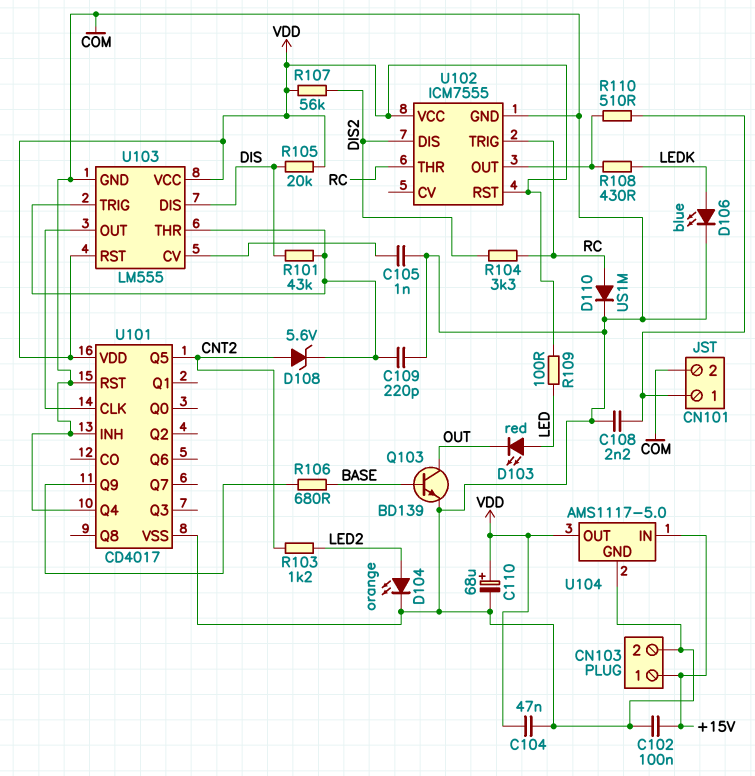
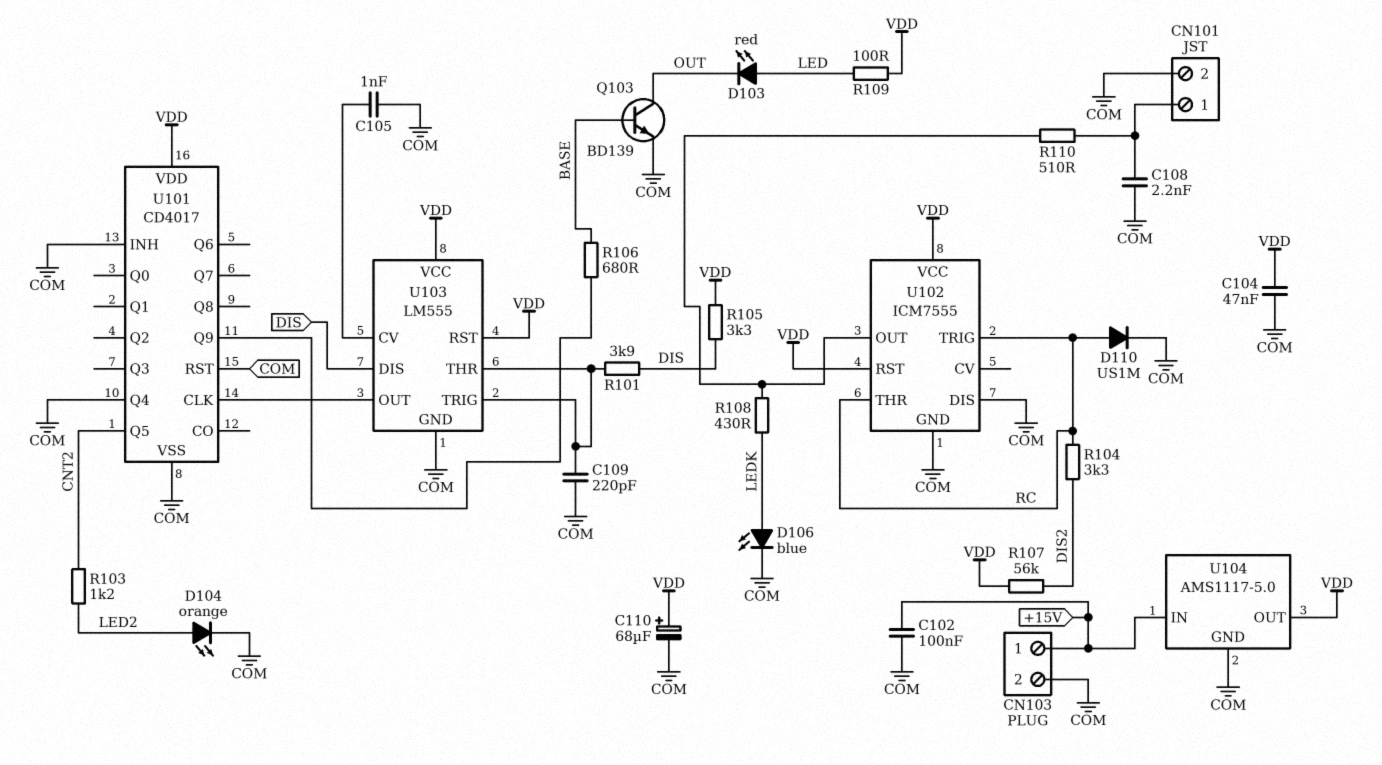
D108: zener 5.6V (A CNT2, K U103/THR) -> none
R101: 43k (DIS, U103/THR) -> 3.9k (DIS, U103/THR)
R105: 20k (DIS, VDD) -> 3.3k (DIS, VDD)
U102 pin DIS: DIS2 -> COM

